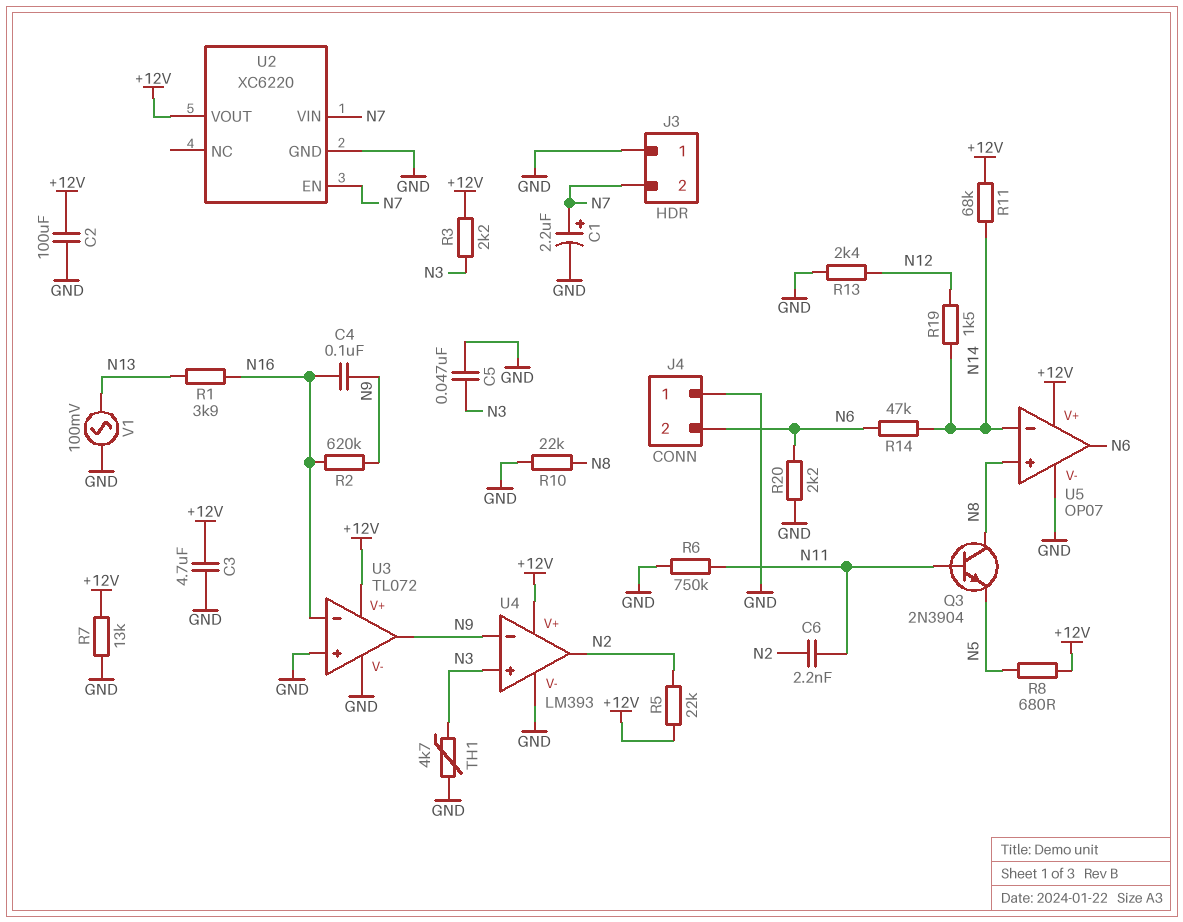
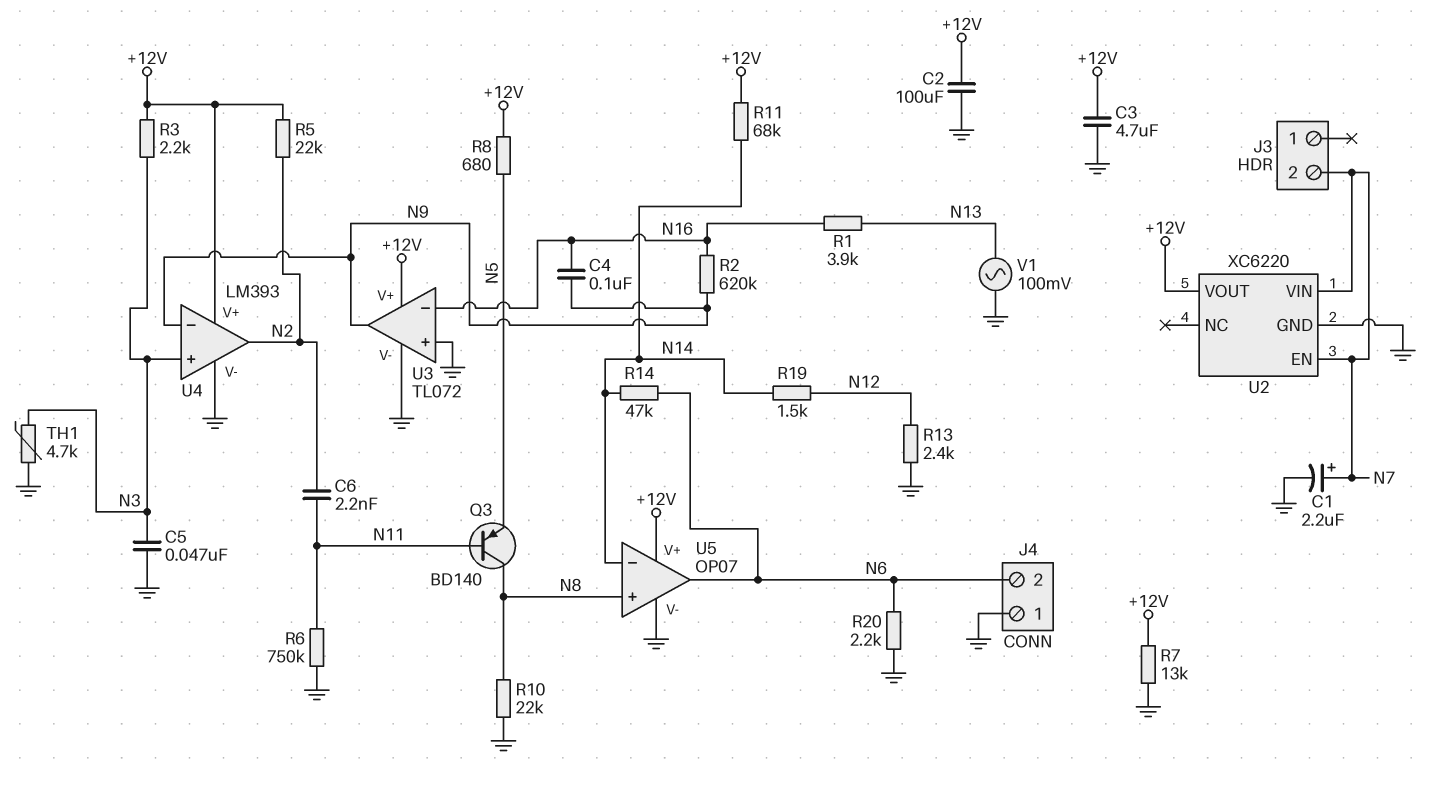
J3 pin 1: GND -> none
Q3: NPN 2N3904 (B N11, C N8, E N5) -> PNP BD140 (B N11, C N8, E N5)

